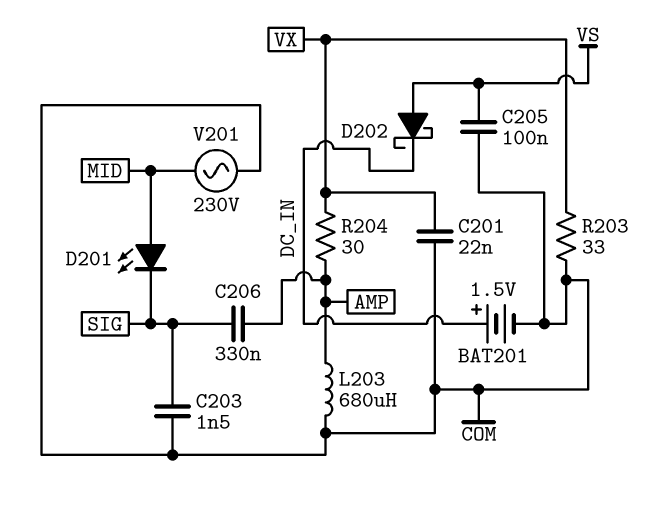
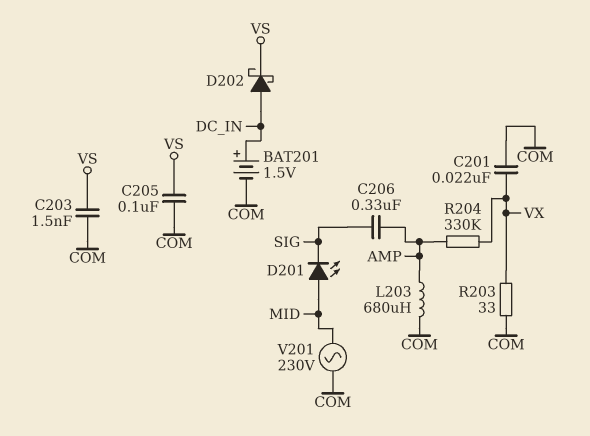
C203: 1.5nF (COM, SIG) -> 1.5nF (COM, VS)
D202: schottky (A VS, K DC_IN) -> schottky (A DC_IN, K VS)
R204: 30 (AMP, VX) -> 330k (AMP, VX)

